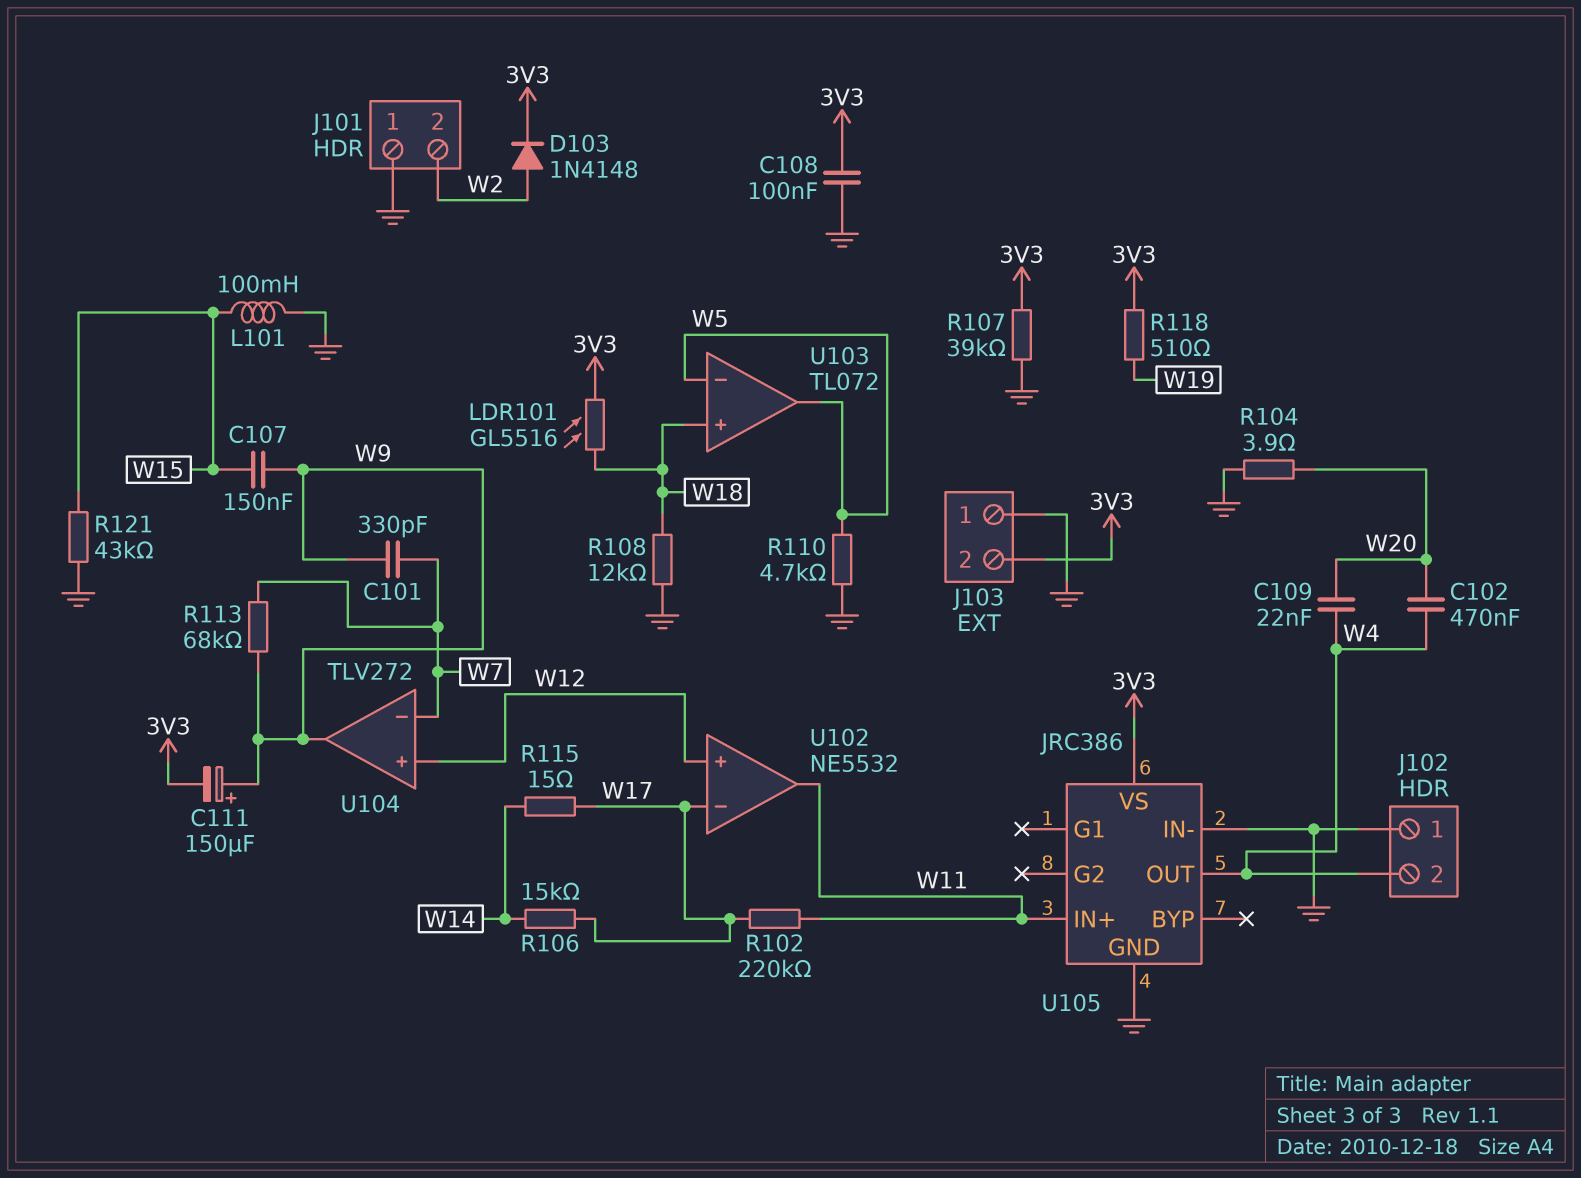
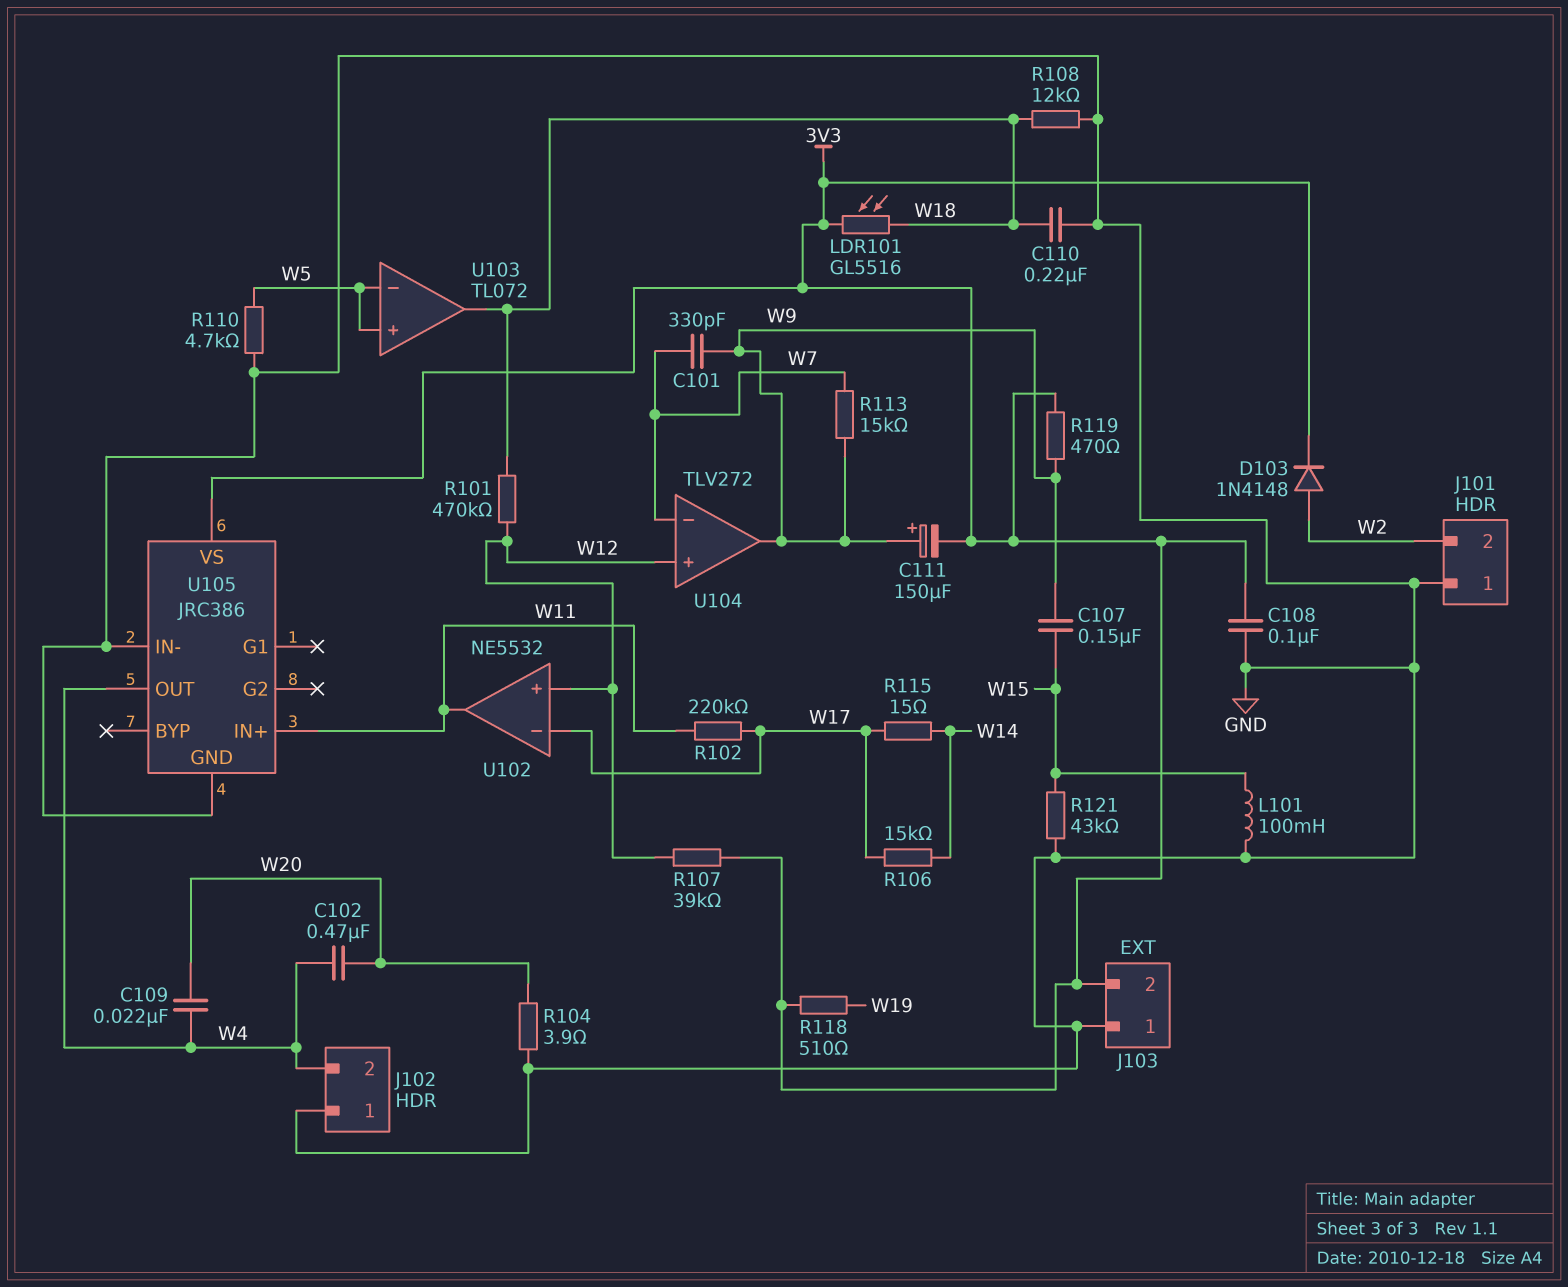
C110: none -> 220nF (GND, W18)
R101: none -> 470k (W12, W18)
R107: 39k (3V3, GND) -> 39k (3V3, W12)
R113: 68k (W7, W9) -> 15k (W7, W9)
R119: none -> 470 (3V3, W9)
U103 pin in+: W18 -> W5
U103 pin out: W5 -> W18

